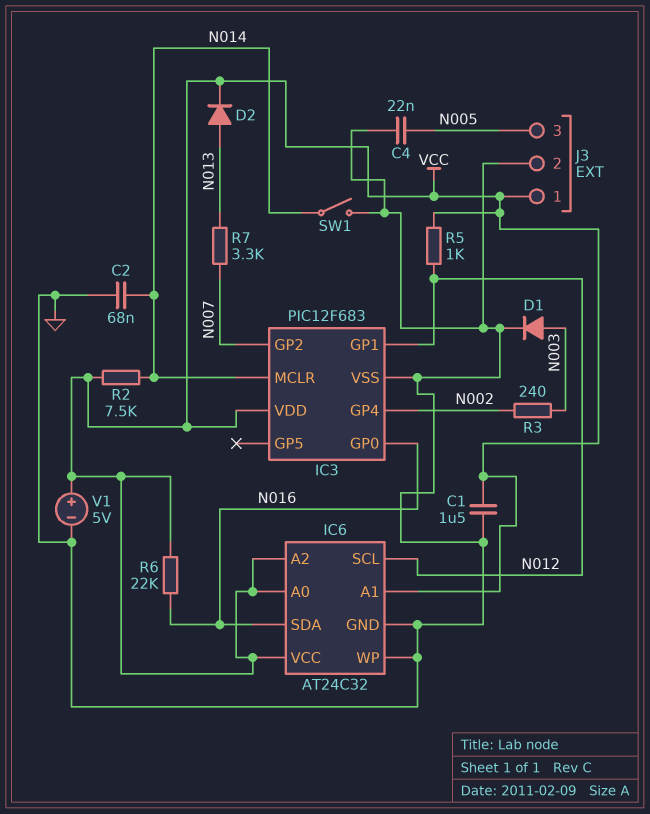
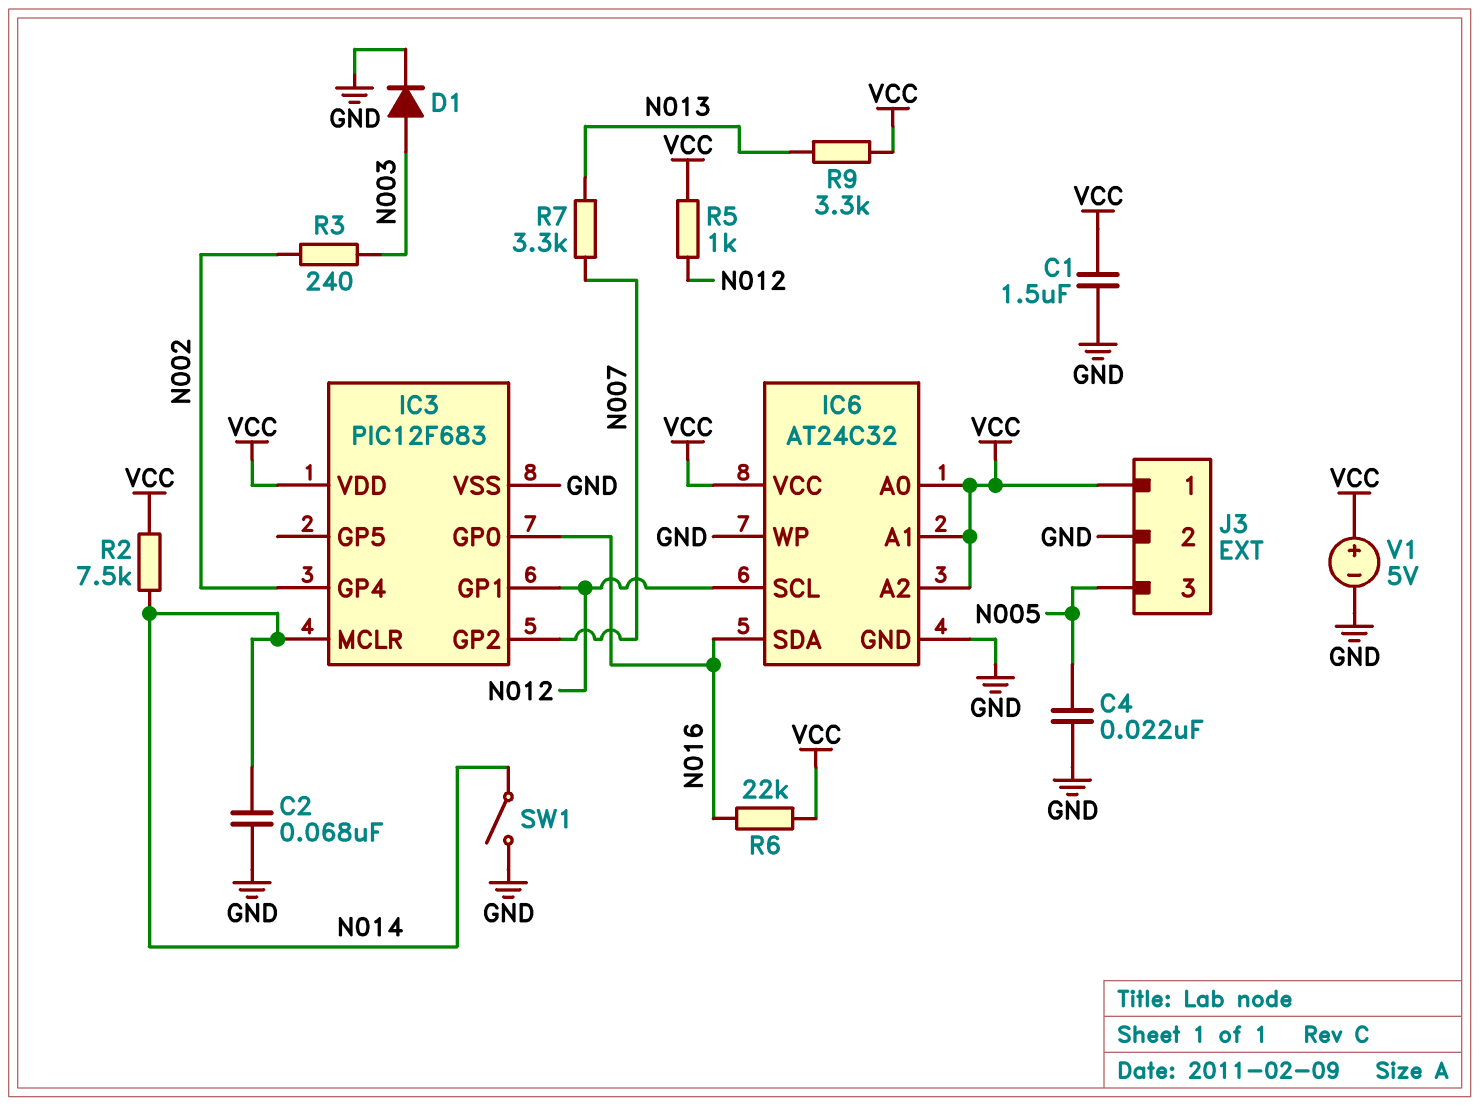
D2: diode (A N013, K VCC) -> none
R9: none -> 3.3k (N013, VCC)

